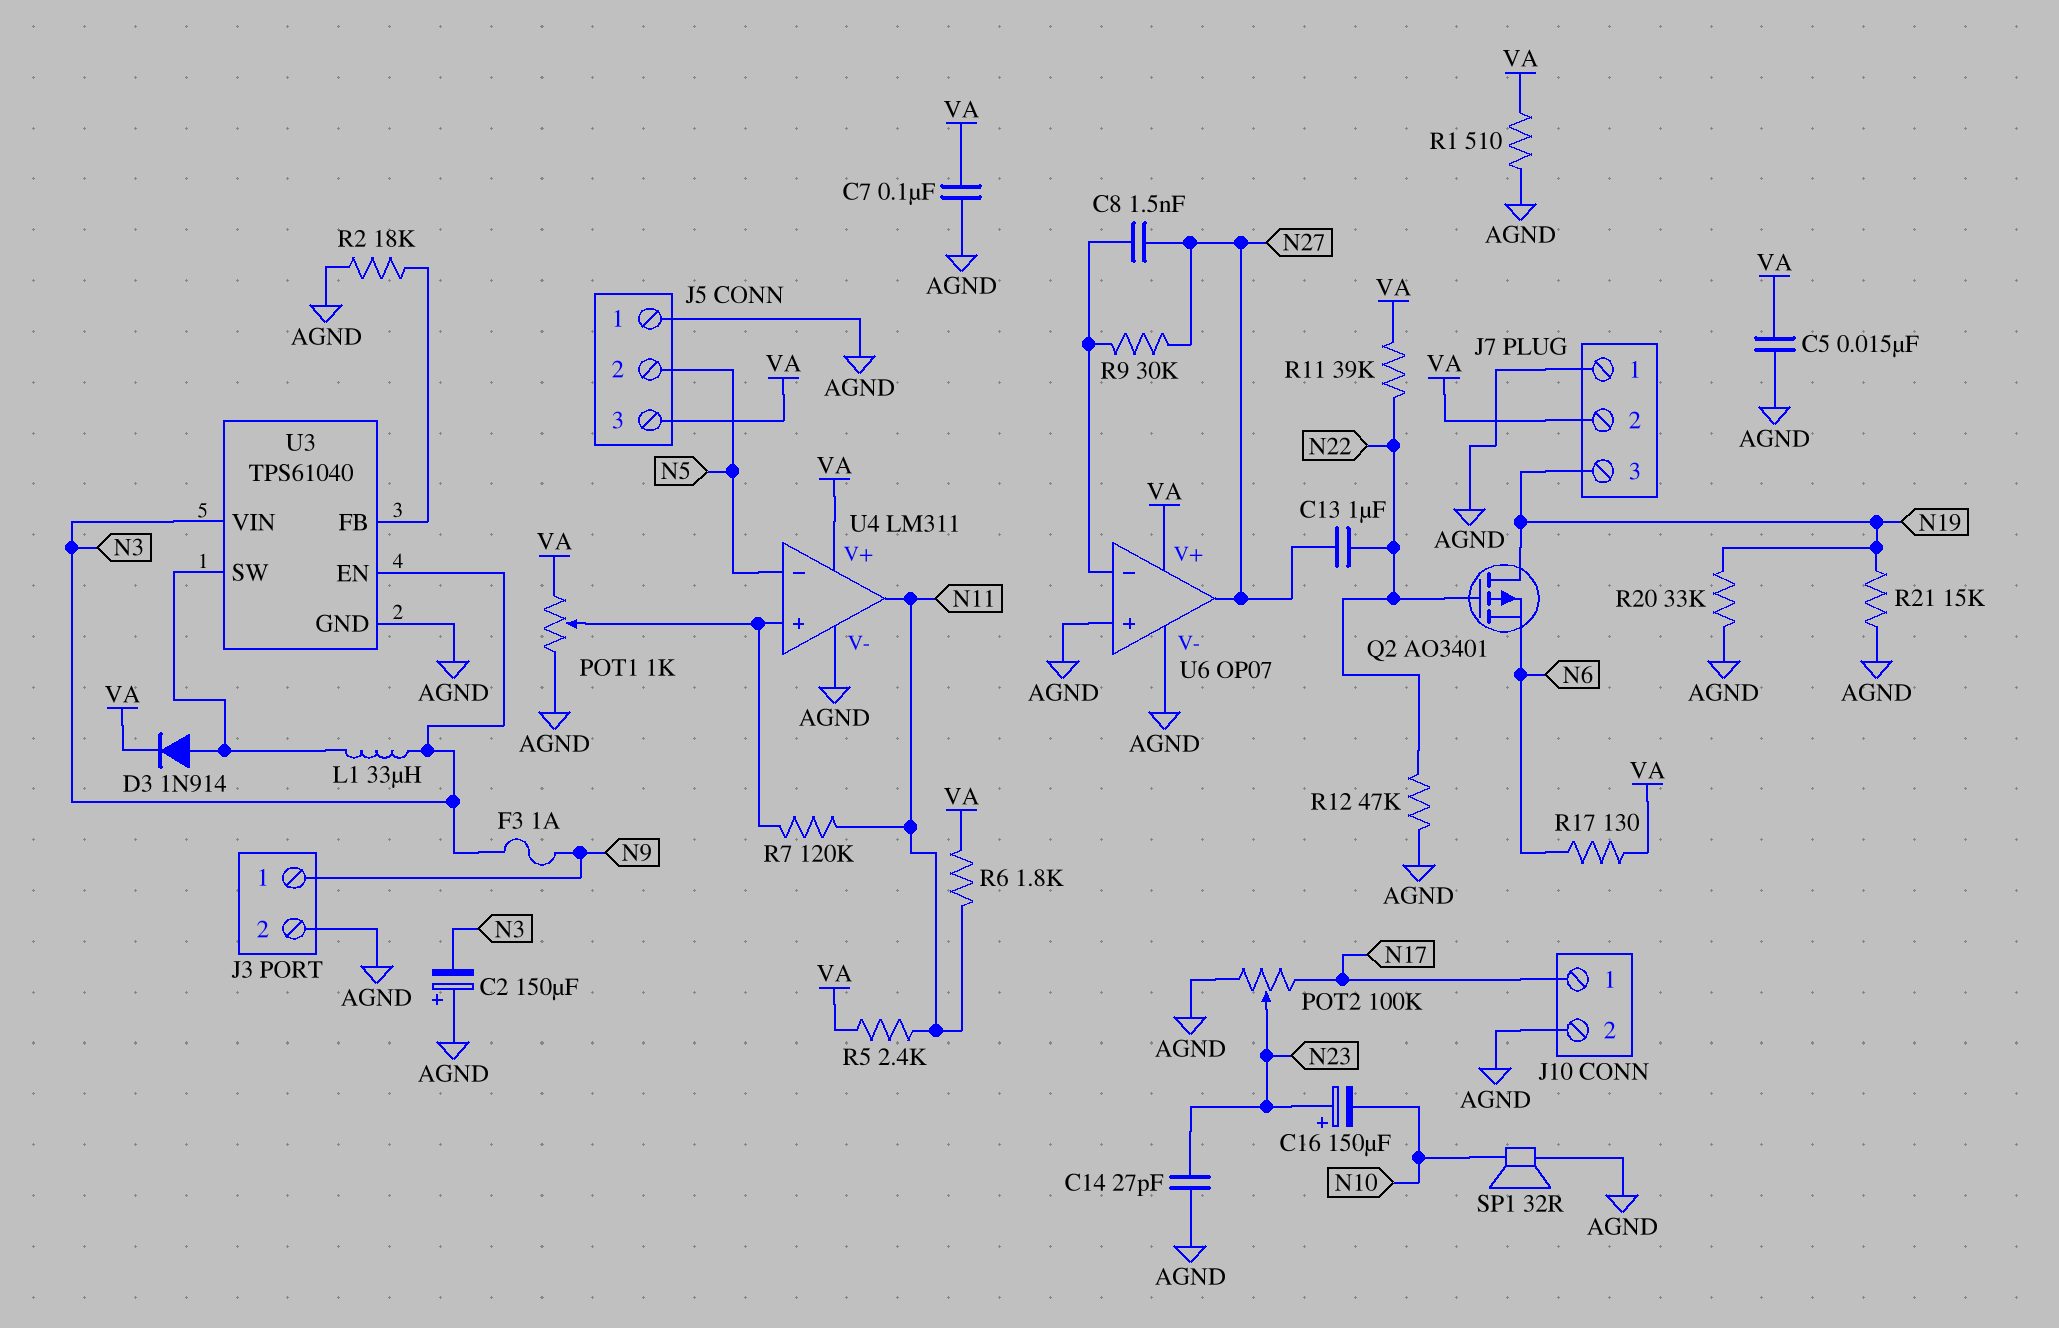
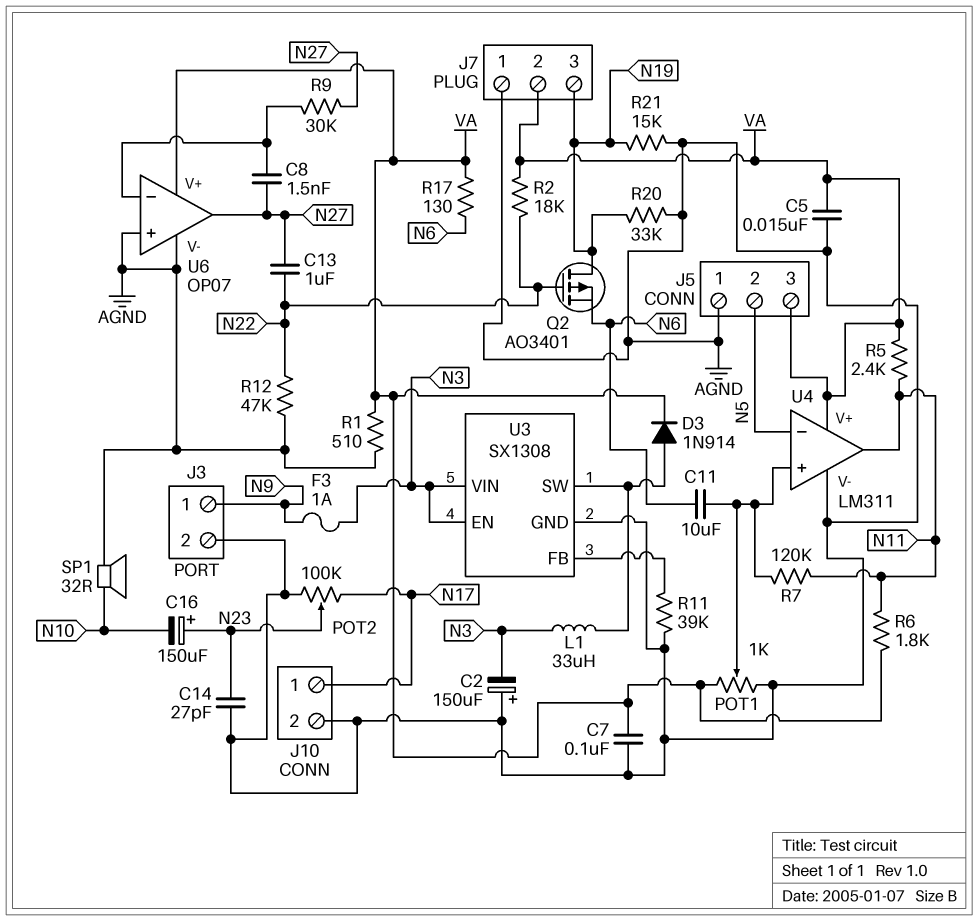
C11: none -> 10uF (N6, U4/in+)
R2: 18k (AGND, U3/FB) -> 18k (N22, VA)
R11: 39k (N22, VA) -> 39k (AGND, U3/FB)
U3: TPS61040 -> SX1308

